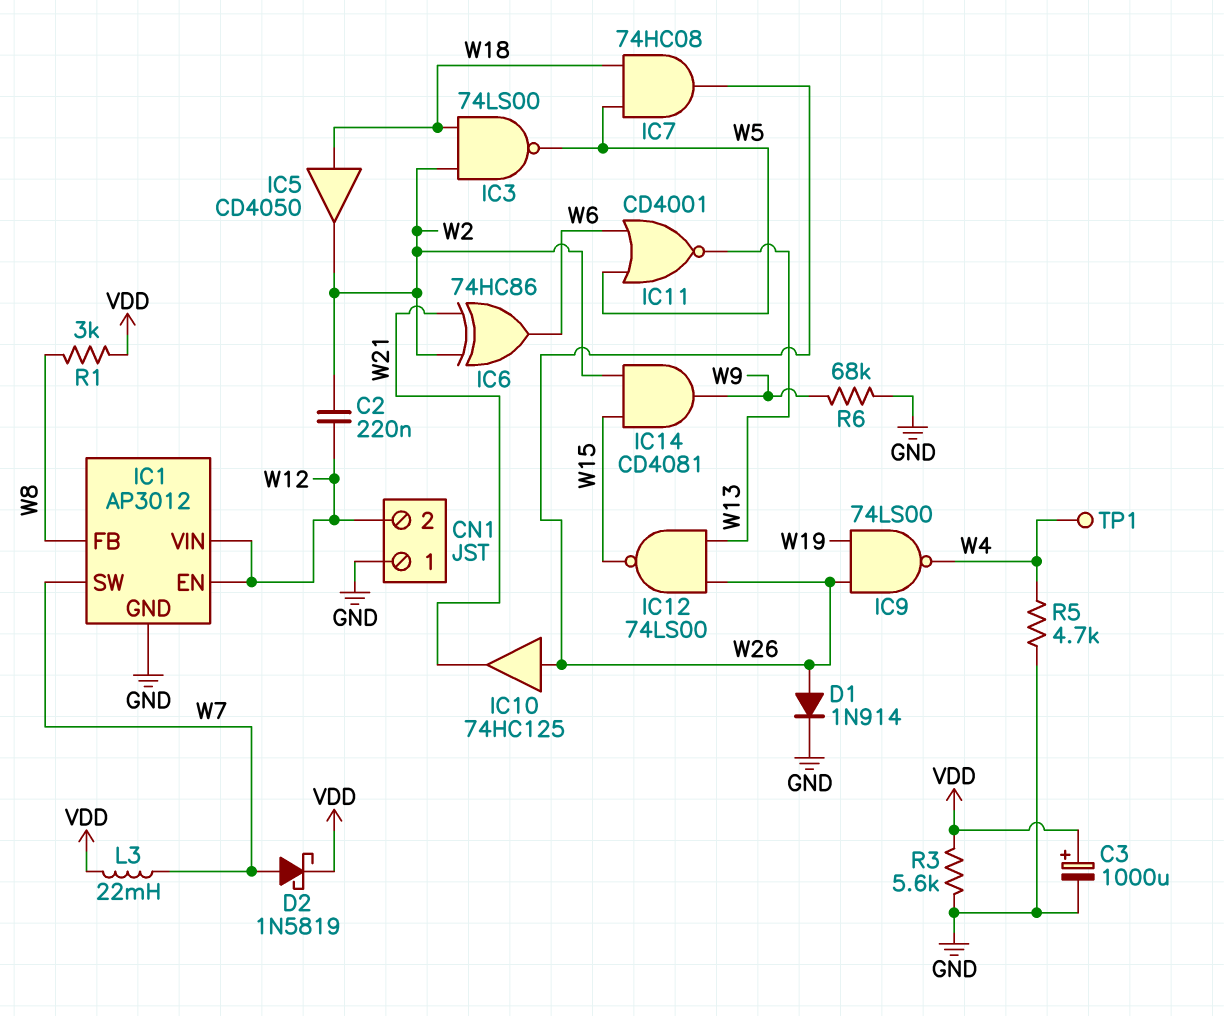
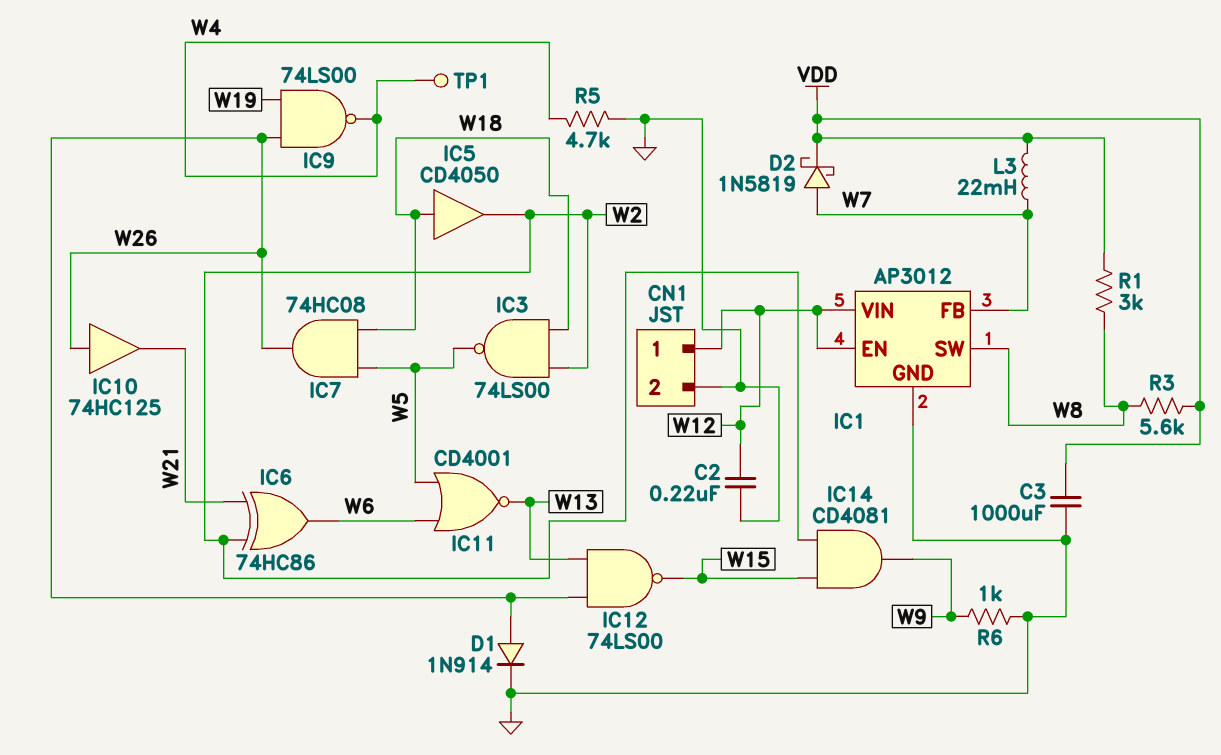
C2: 220nF (W2, W12) -> 220nF (GND, W12)
C3: 1000uF (plus VDD, minus GND) -> 1000uF (GND, VDD)
CN1 pin 1: GND -> W12
CN1 pin 2: W12 -> GND
IC1 pin FB: W8 -> W7
IC1 pin SW: W7 -> W8
R3: 5.6k (GND, VDD) -> 5.6k (VDD, W8)
R6: 68k (GND, W9) -> 1k (GND, W9)

